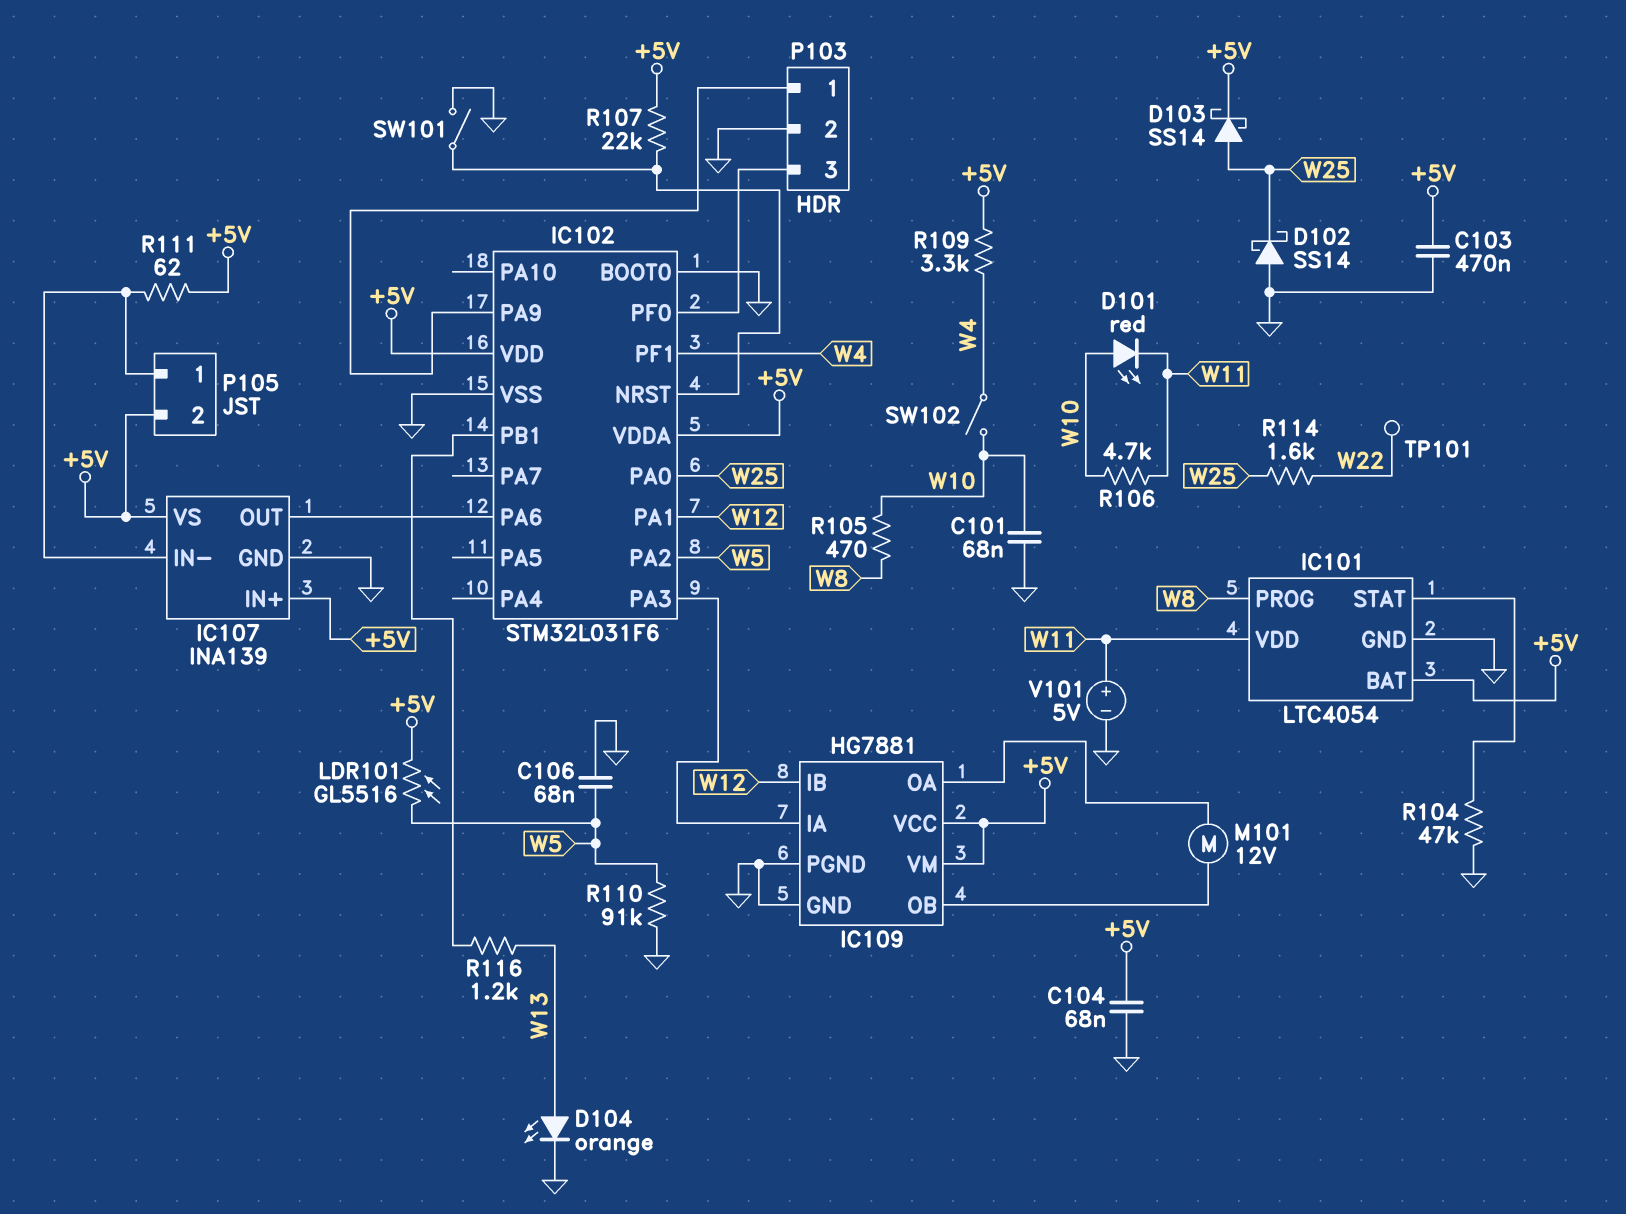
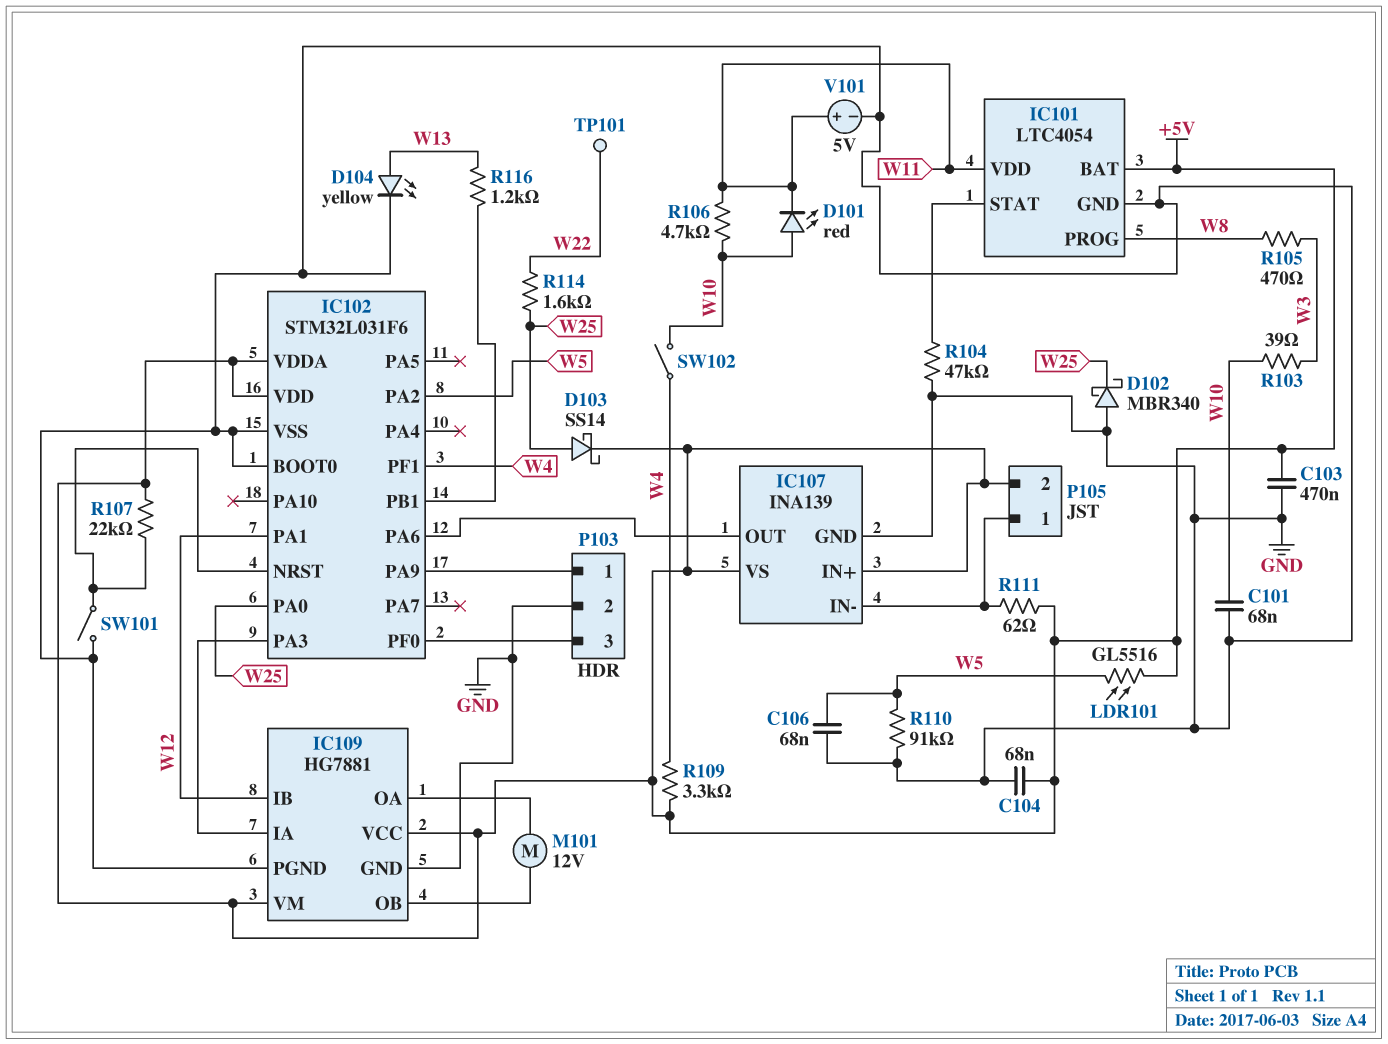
D102: schottky SS14 (A GND, K W25) -> schottky MBR340 (A GND, K W25)
D104: LED orange (A W13, K GND) -> LED yellow (A W13, K GND)
R103: none -> 39 (W3, W10)
R105: 470 (W8, W10) -> 470 (W3, W8)

